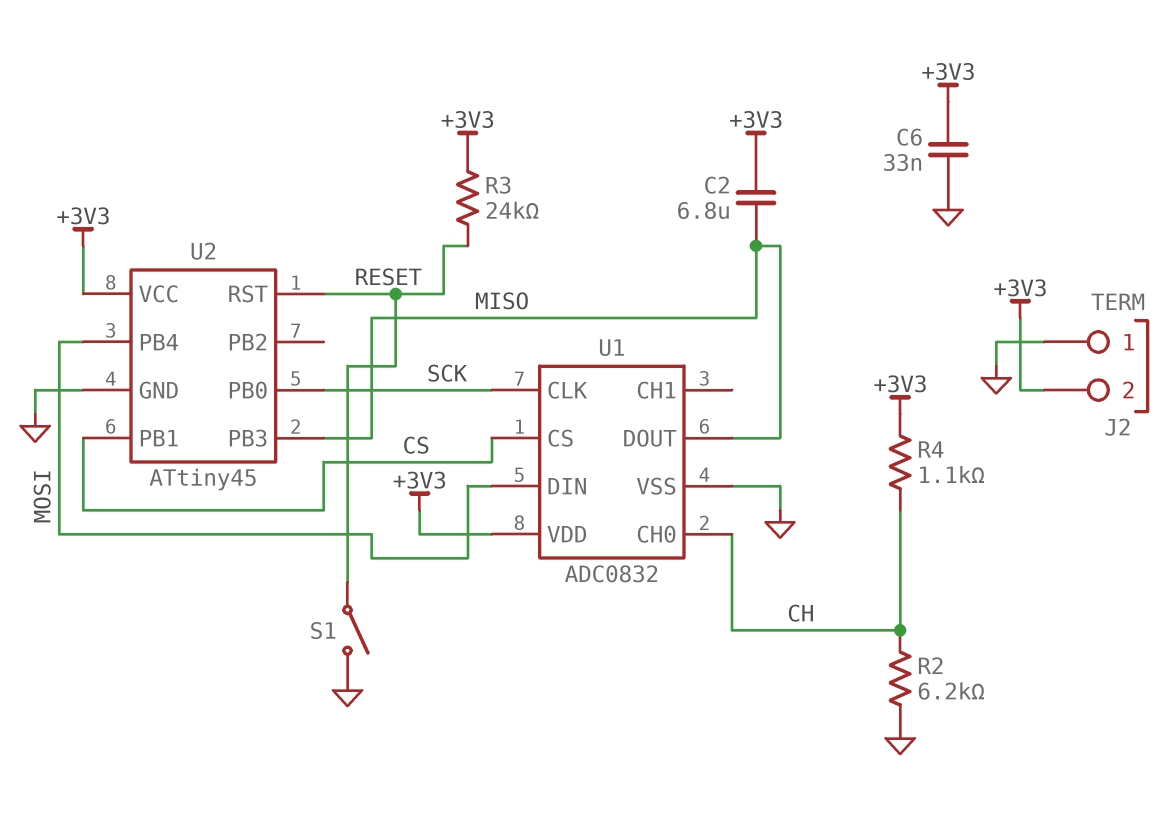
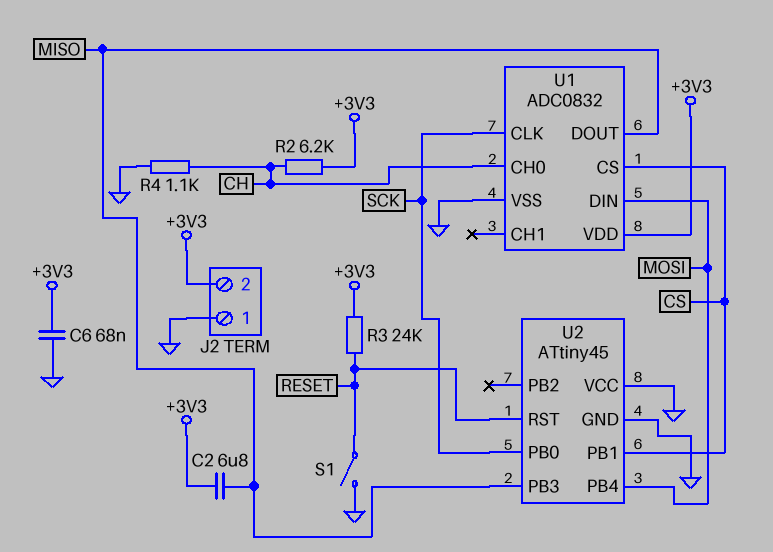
C6: 33nF (+3V3, GND) -> 68nF (+3V3, GND)
R2: 6.2k (CH, GND) -> 6.2k (+3V3, CH)
R4: 1.1k (+3V3, CH) -> 1.1k (CH, GND)
U2 pin VCC: +3V3 -> GND

